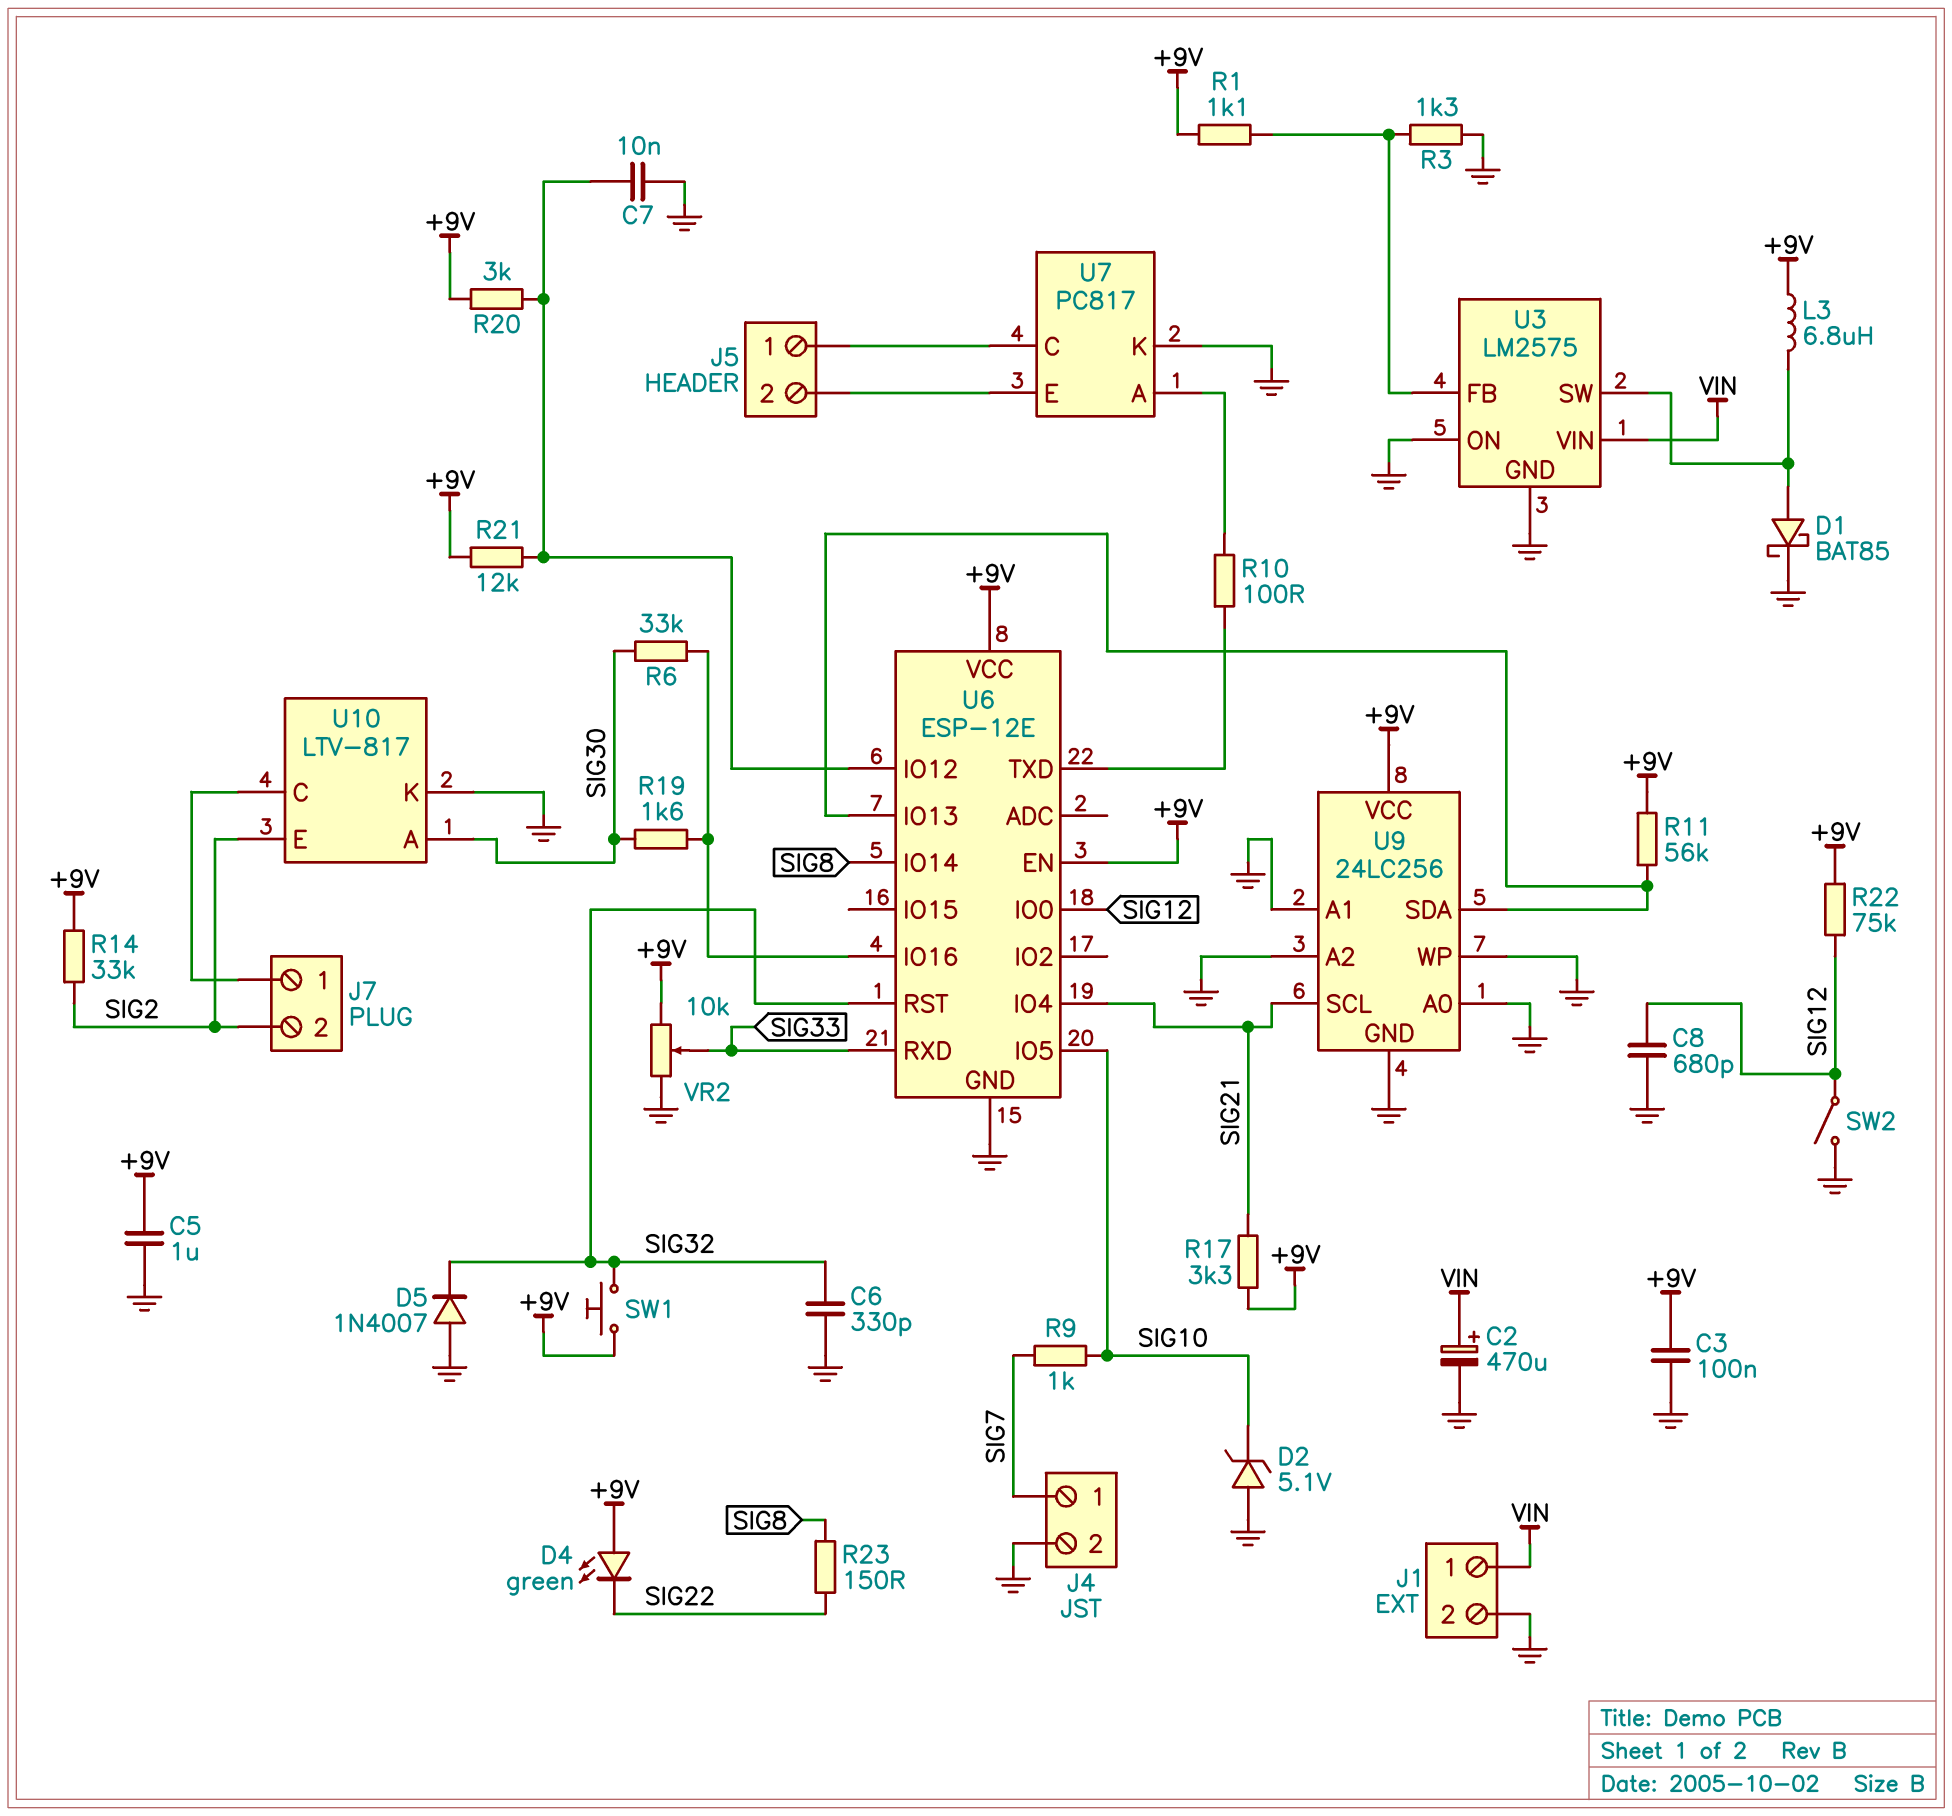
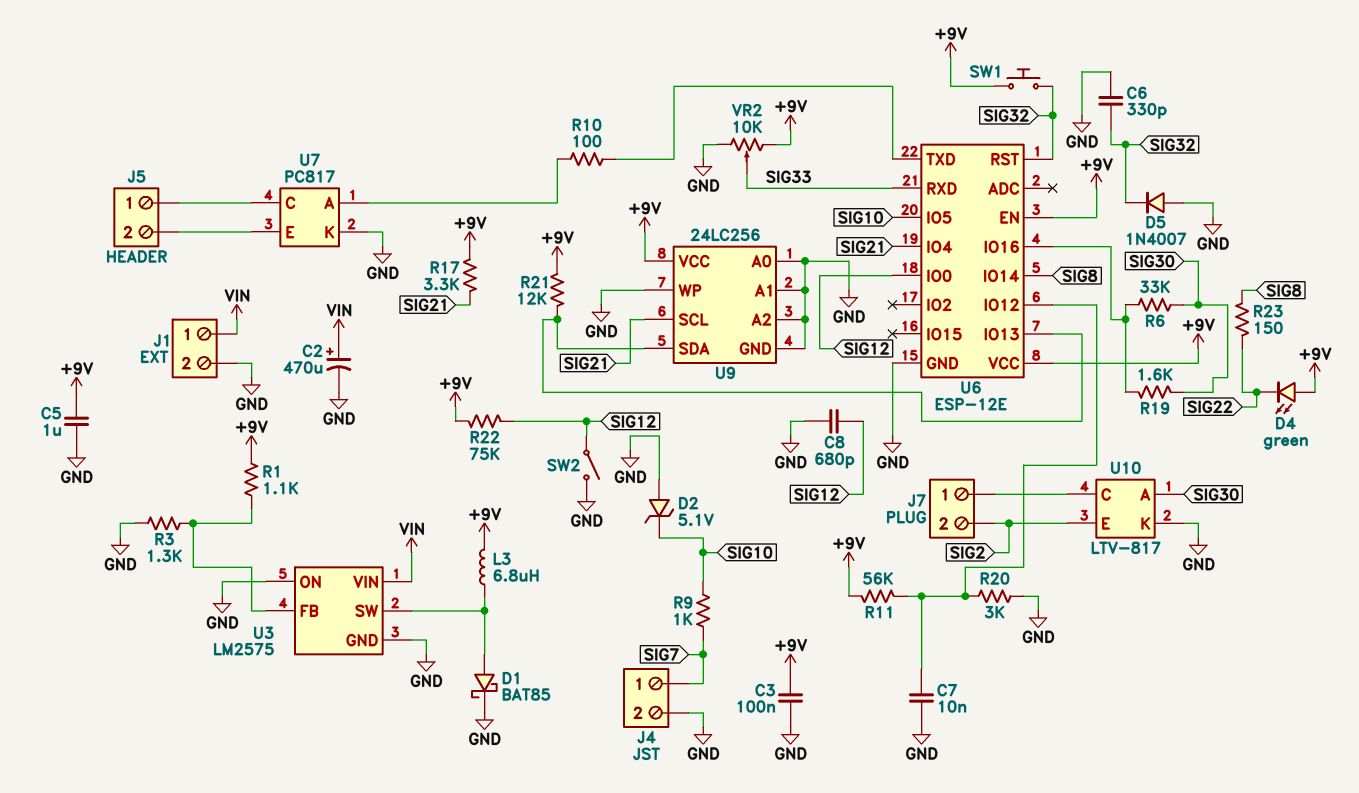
R11: 56k (+9V, U6/IO13) -> 56k (+9V, U6/IO12)
R14: 33k (+9V, SIG2) -> none
R20: 3k (+9V, U6/IO12) -> 3k (GND, U6/IO12)
R21: 12k (+9V, U6/IO12) -> 12k (+9V, U6/IO13)

